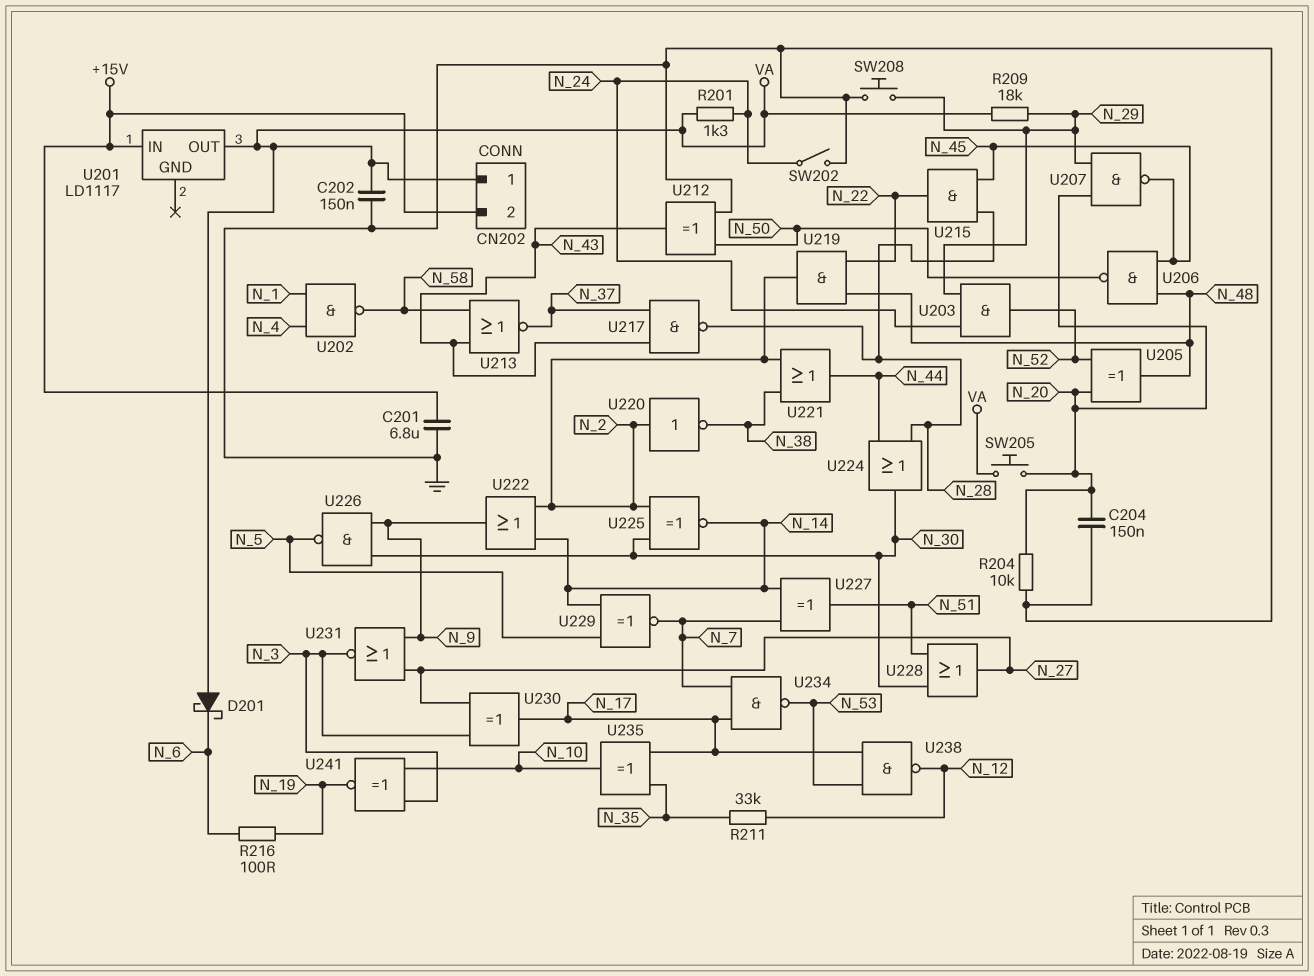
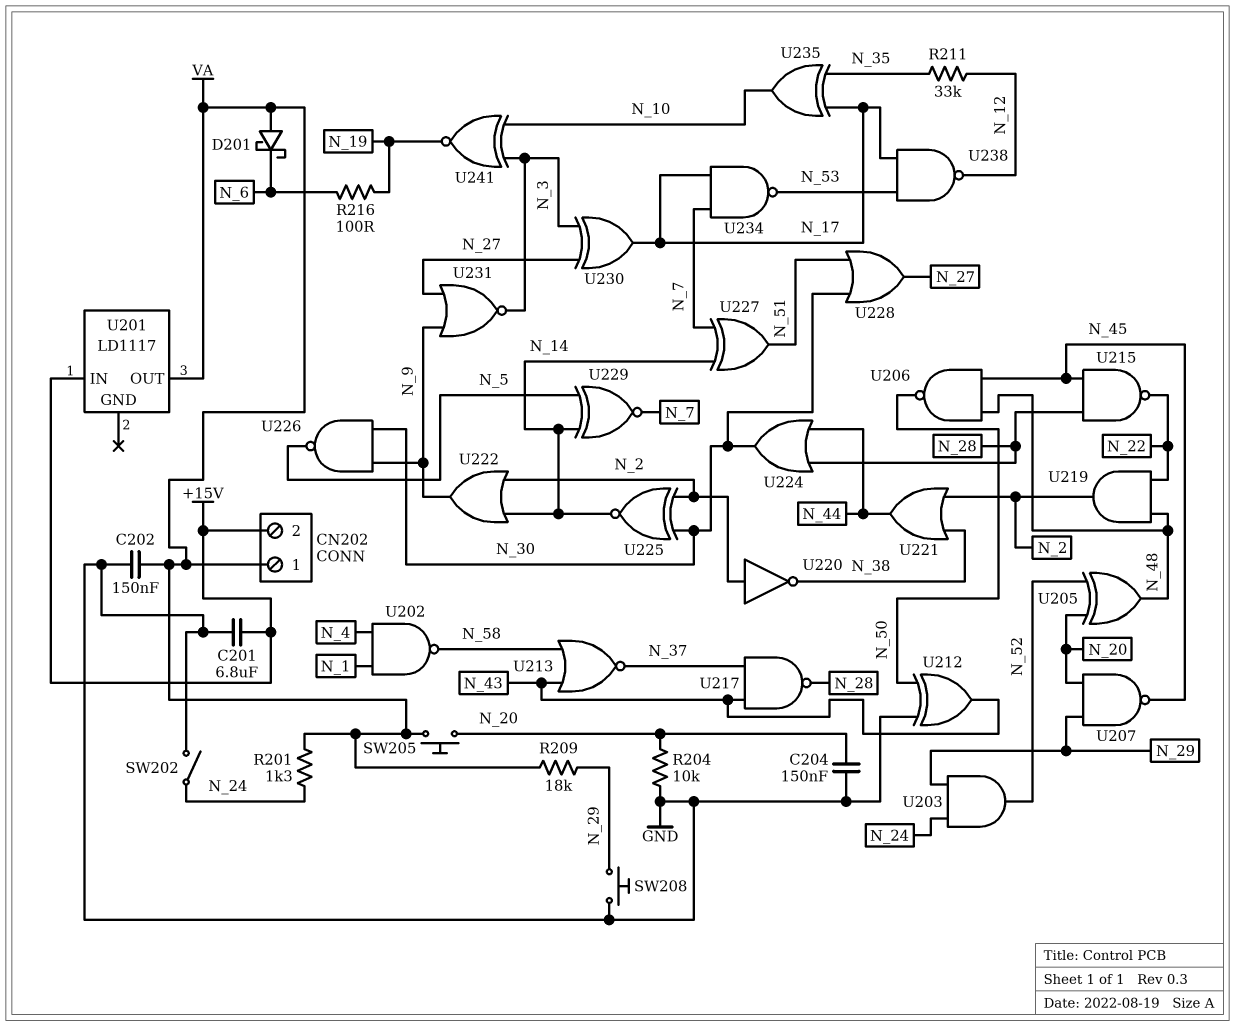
U215: AND (in N_28, in N_45, out N_22) -> NAND (in N_28, in N_45, out N_22)

